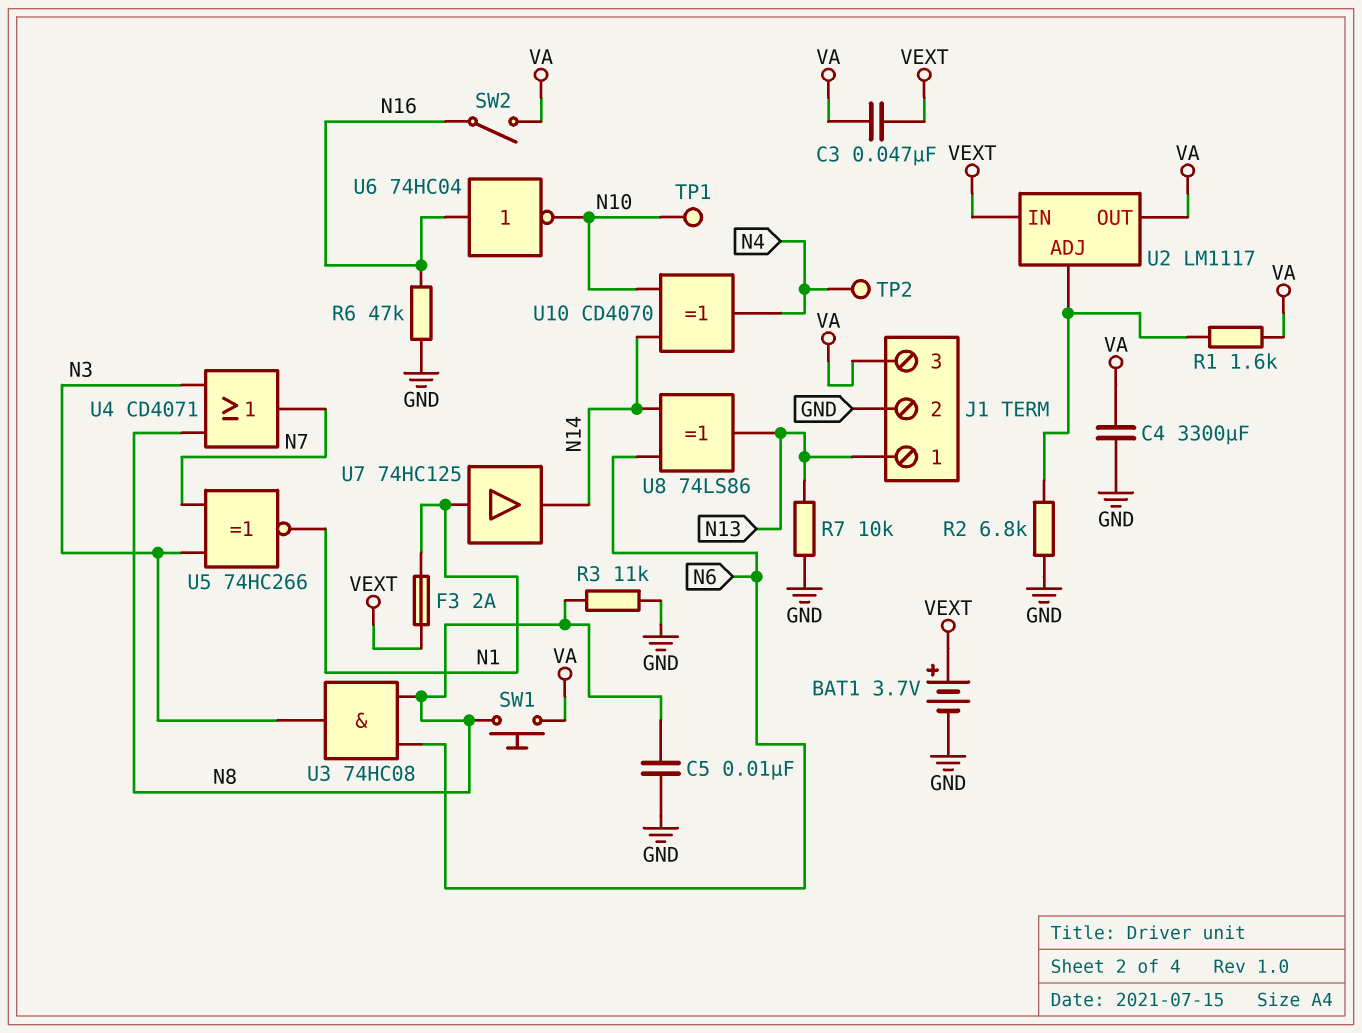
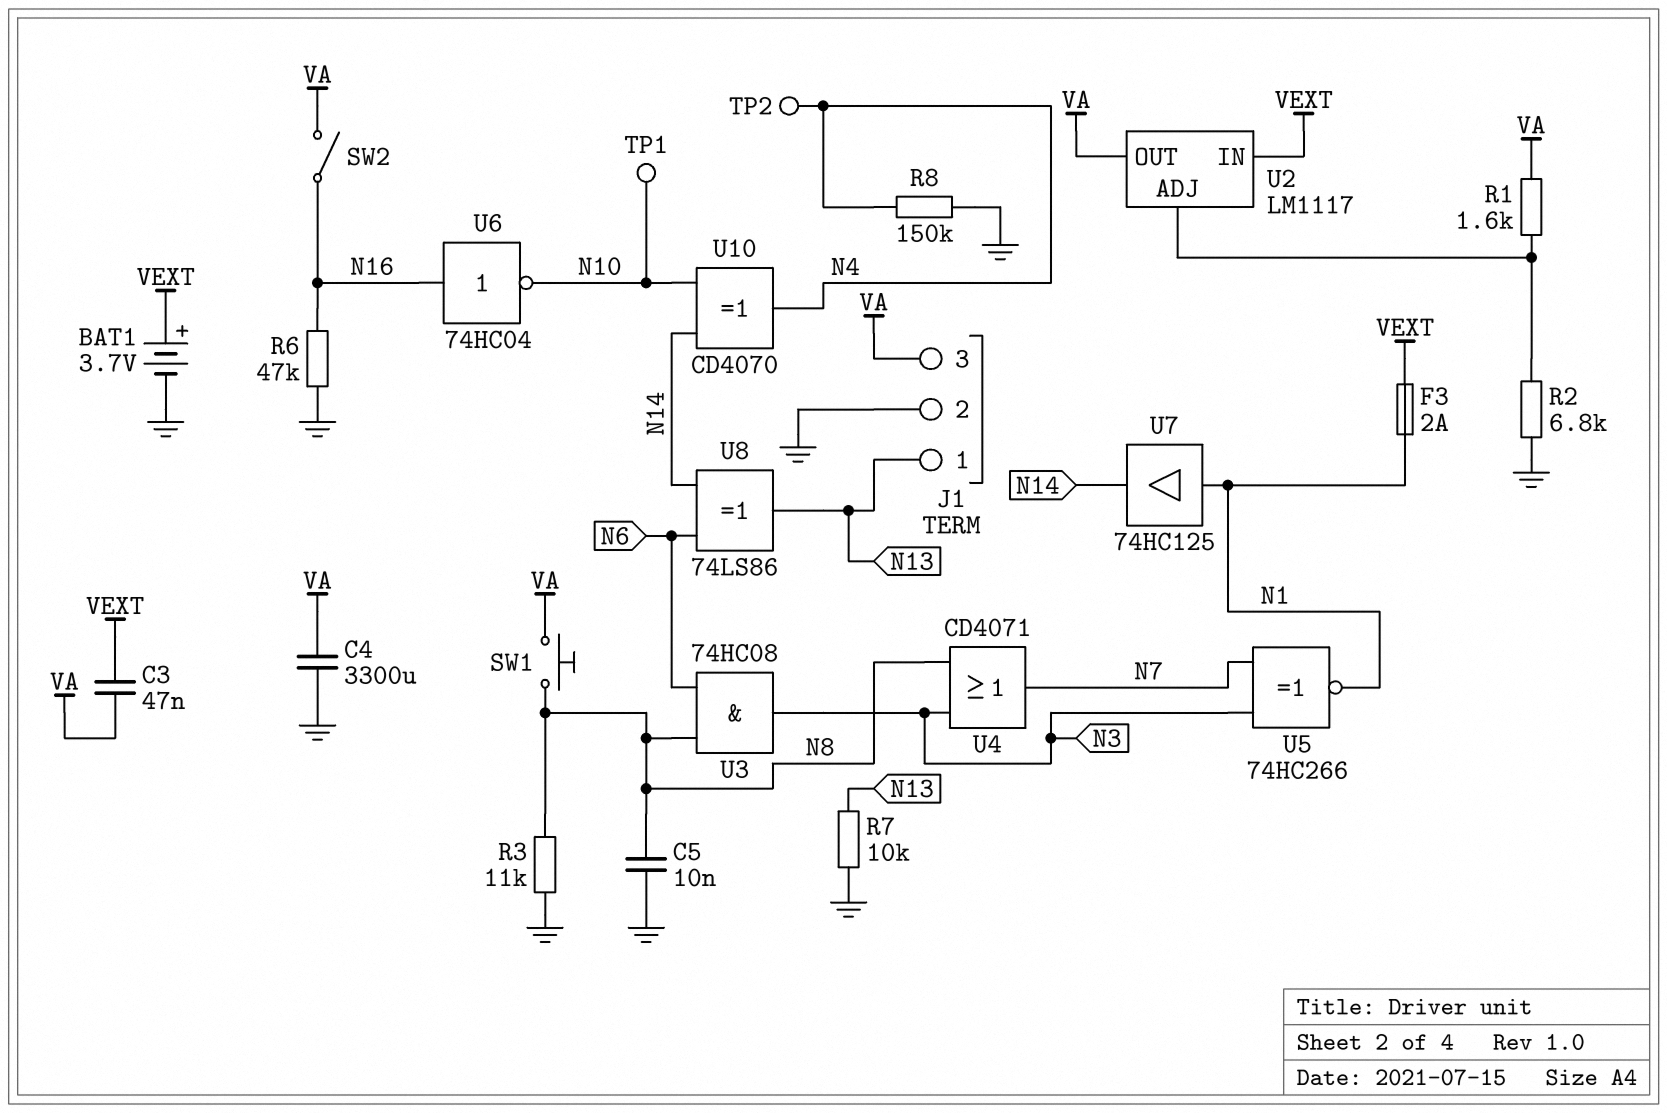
R8: none -> 150k (GND, N4)

